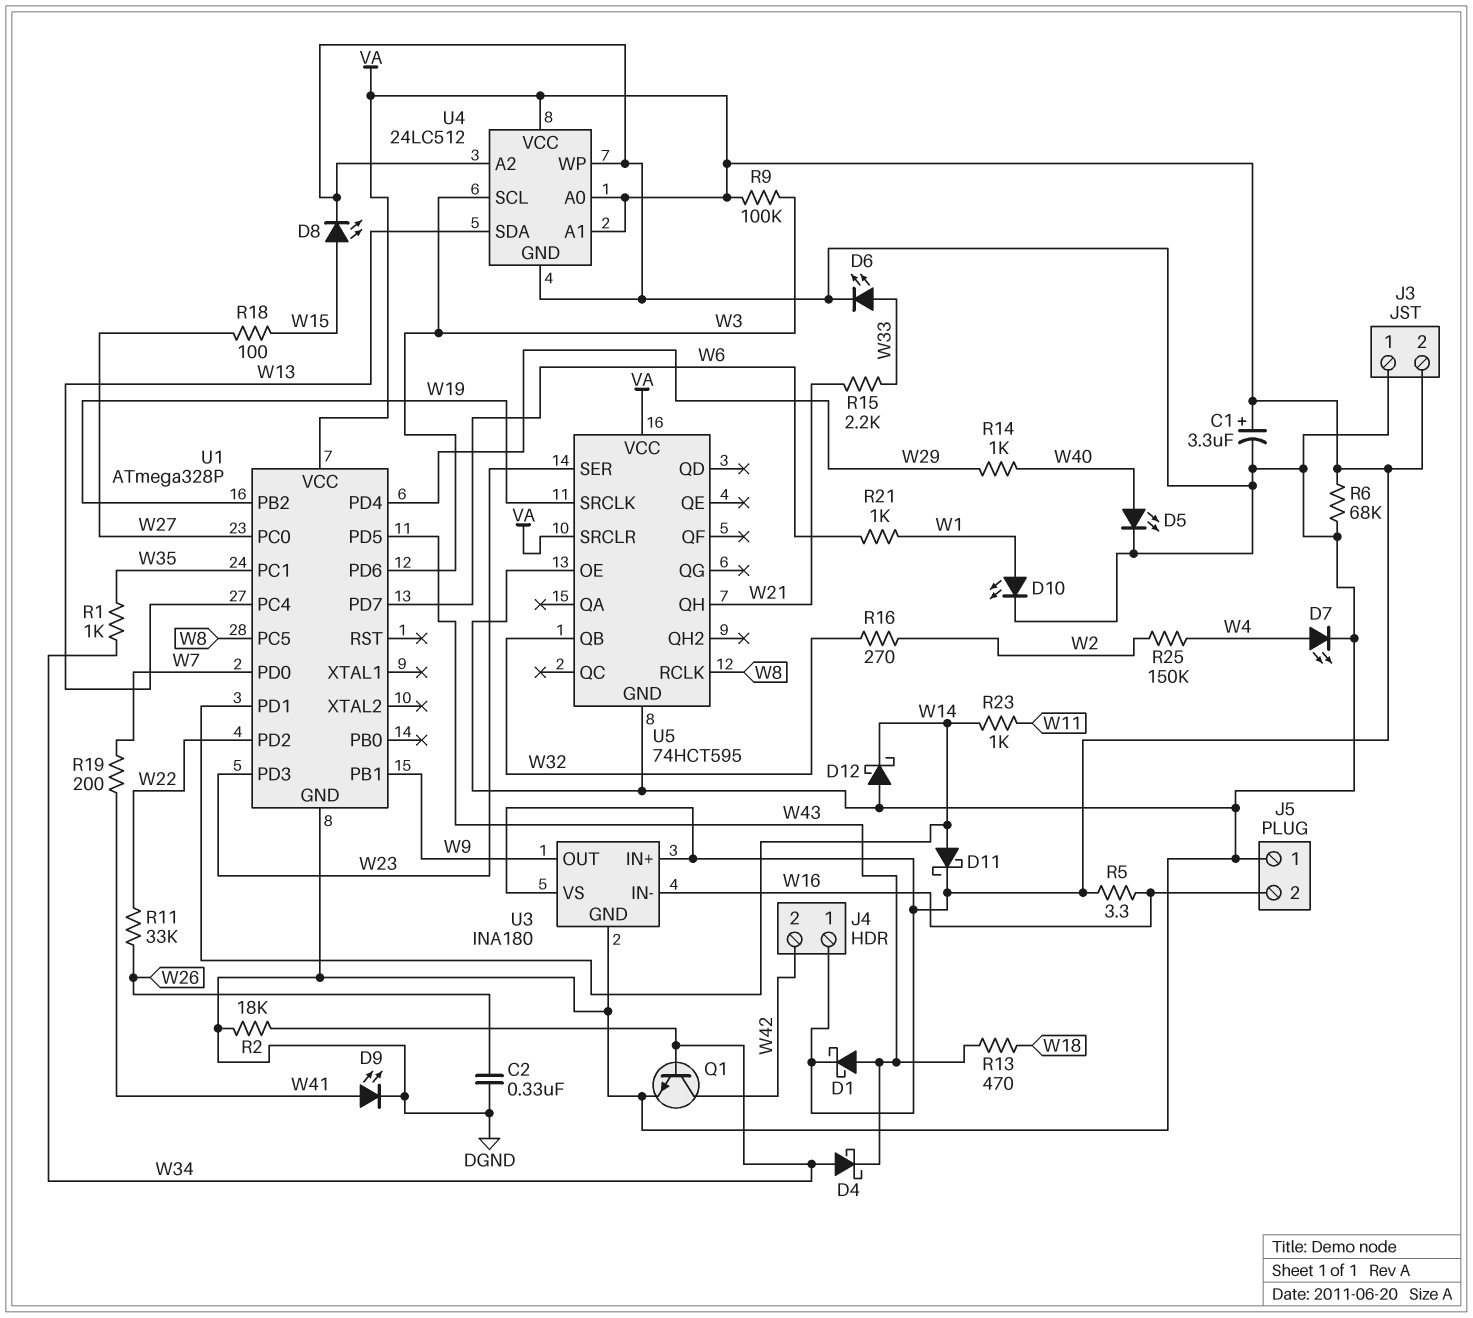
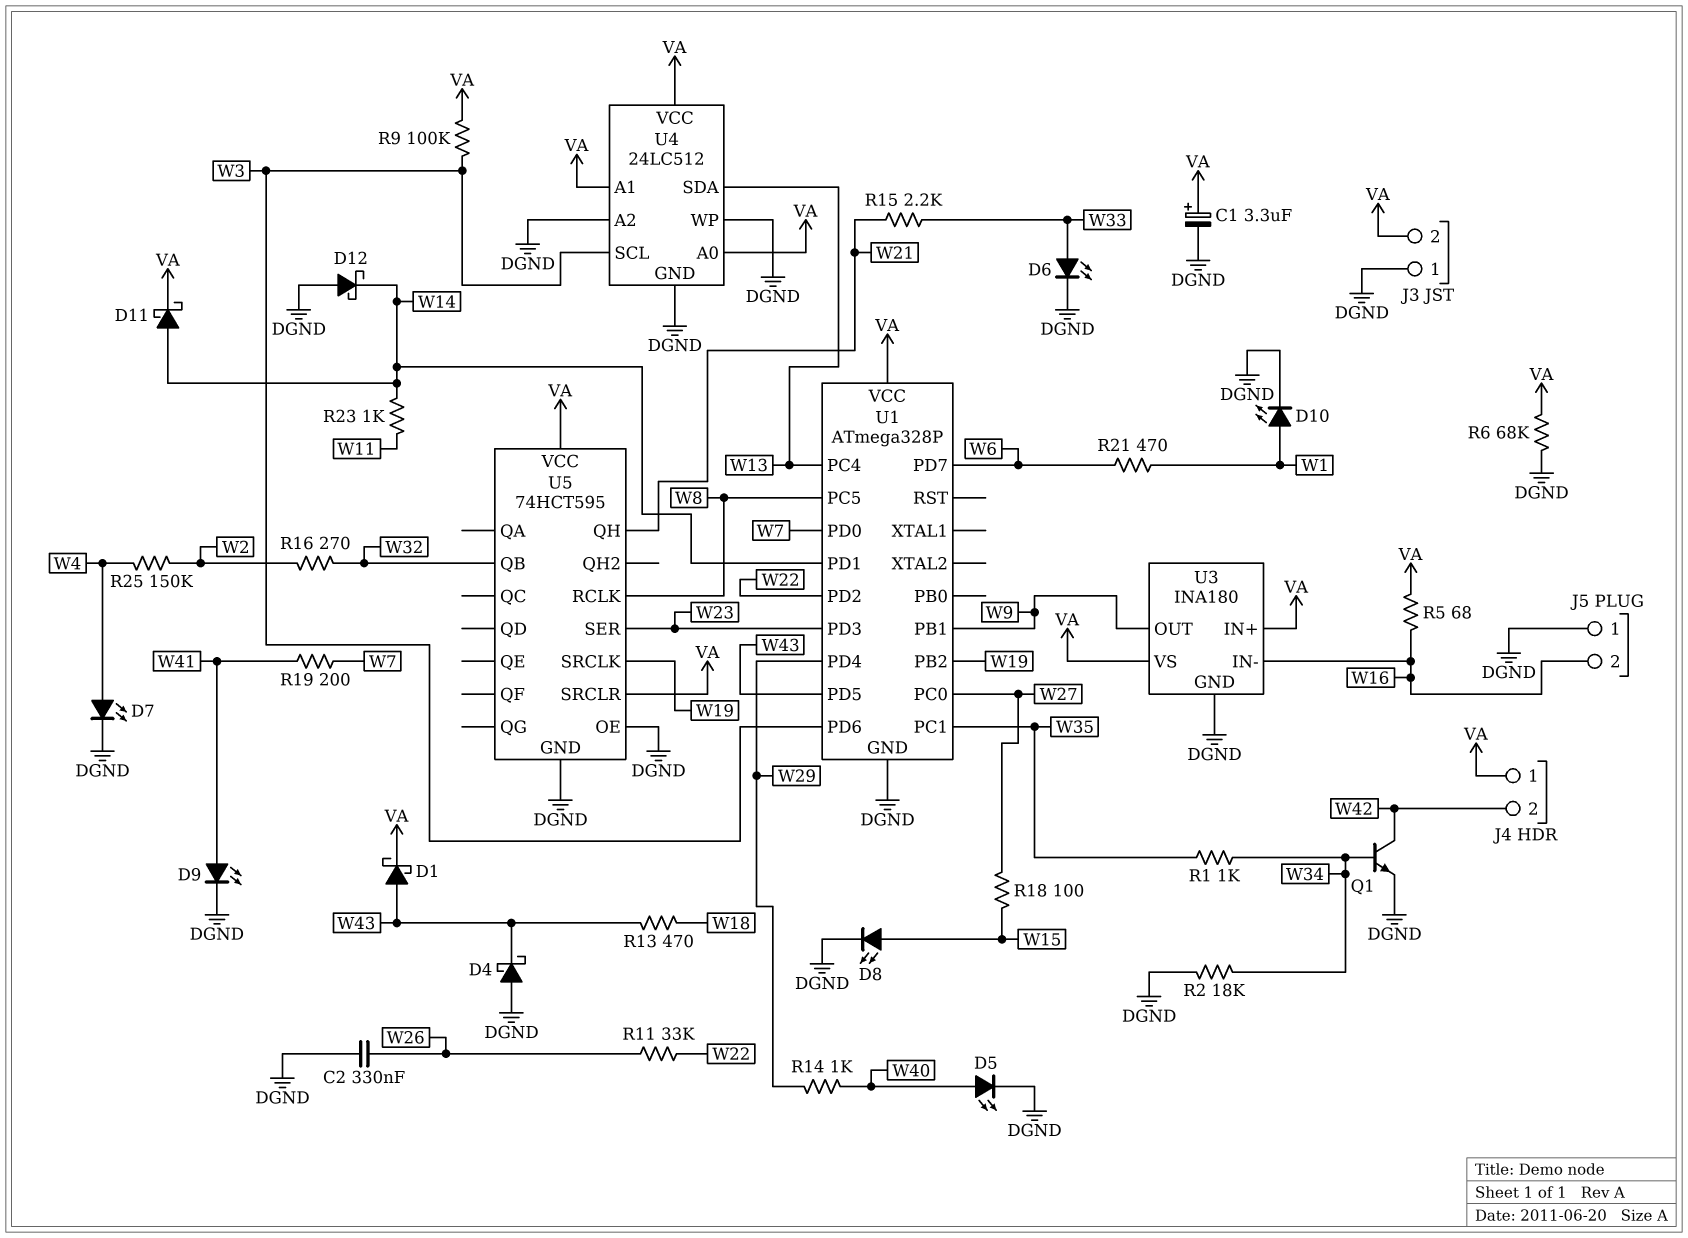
D4: schottky (A W34, K W43) -> schottky (A DGND, K W43)
R5: 3.3 (VA, W16) -> 68 (VA, W16)
R21: 1k (W1, W6) -> 470 (W1, W6)

